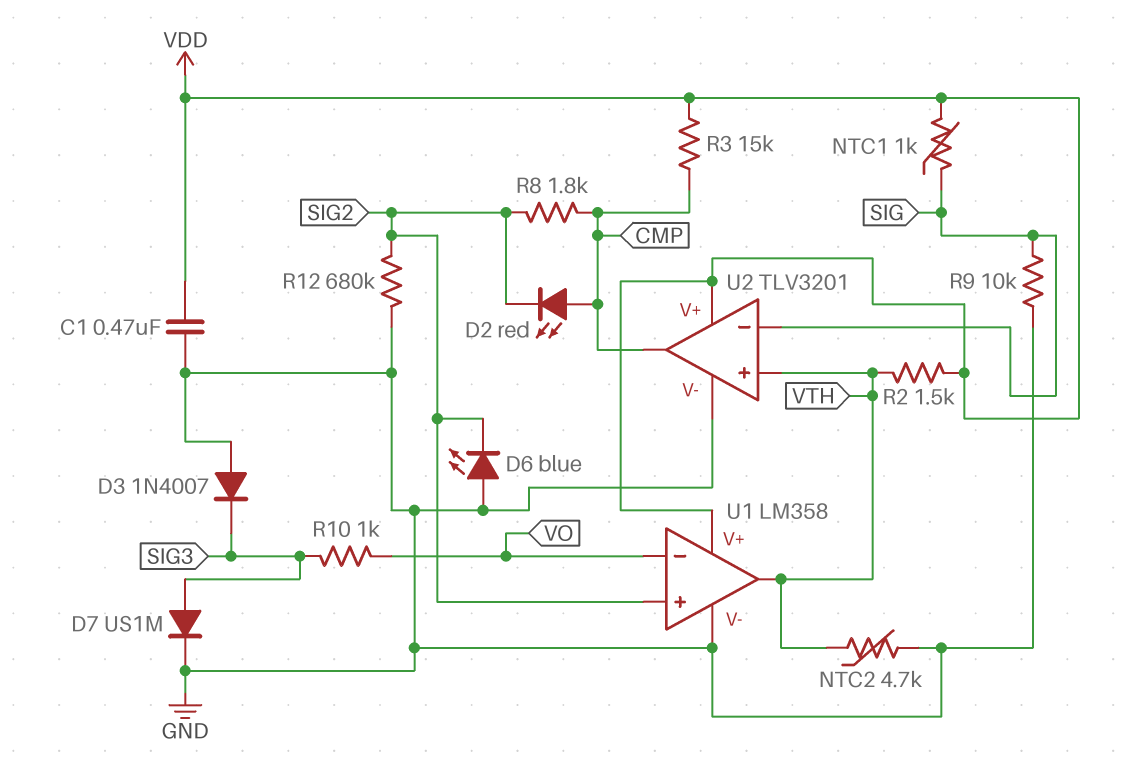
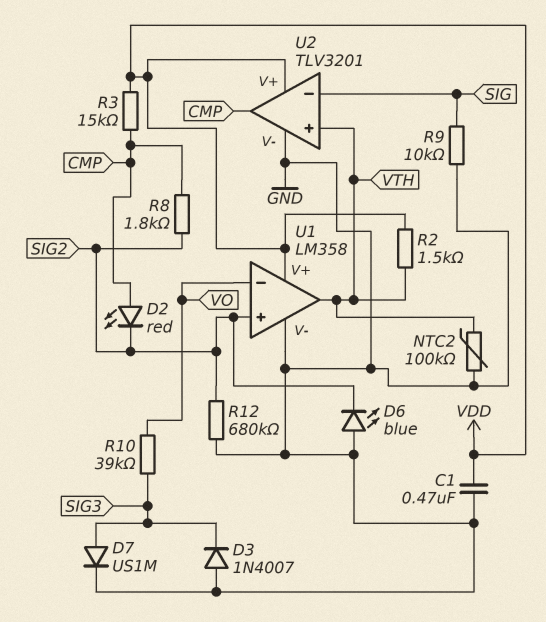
NTC1: 1k (SIG, VDD) -> none
NTC2: 4.7k (GND, VTH) -> 100k (GND, VTH)
R10: 1k (SIG3, VO) -> 39k (SIG3, VO)

